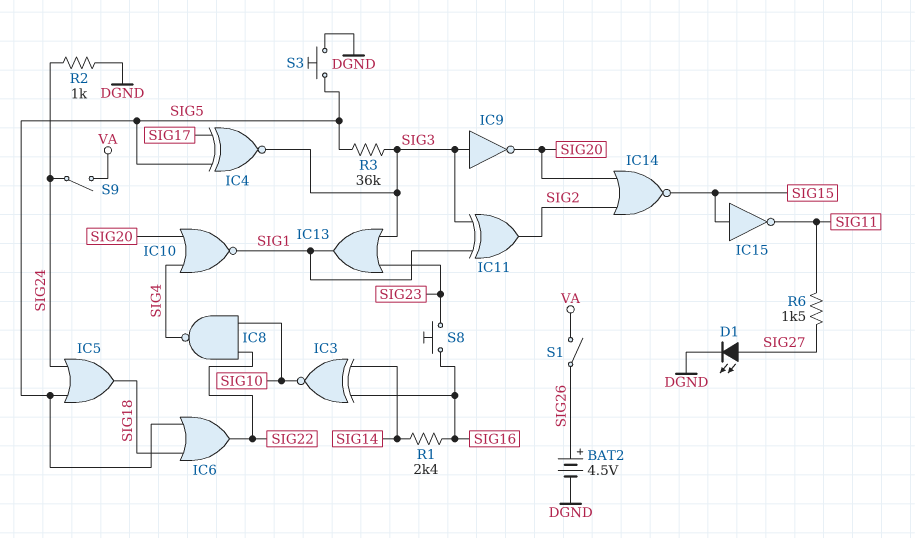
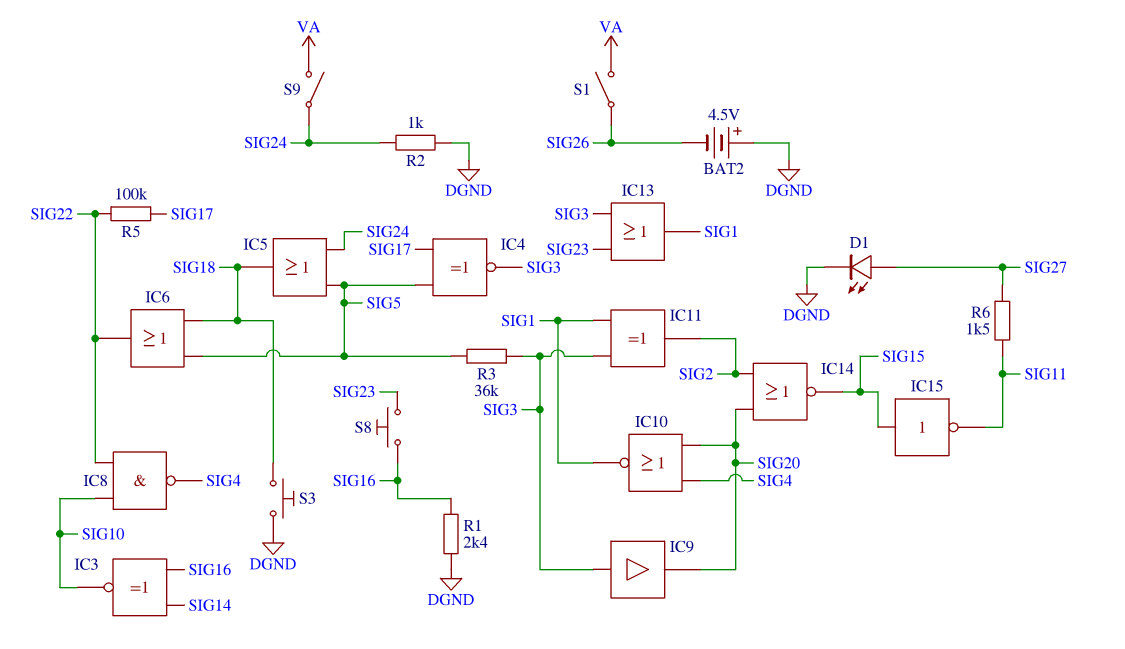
BAT2: 4.5V (plus SIG26, minus DGND) -> 4.5V (plus DGND, minus SIG26)
IC9: NOT (in SIG3, out SIG20) -> buffer (in SIG3, out SIG20)
R1: 2.4k (SIG14, SIG16) -> 2.4k (DGND, SIG16)
R5: none -> 100k (SIG17, SIG22)
S3: button (DGND, SIG5) -> button (DGND, SIG18)

